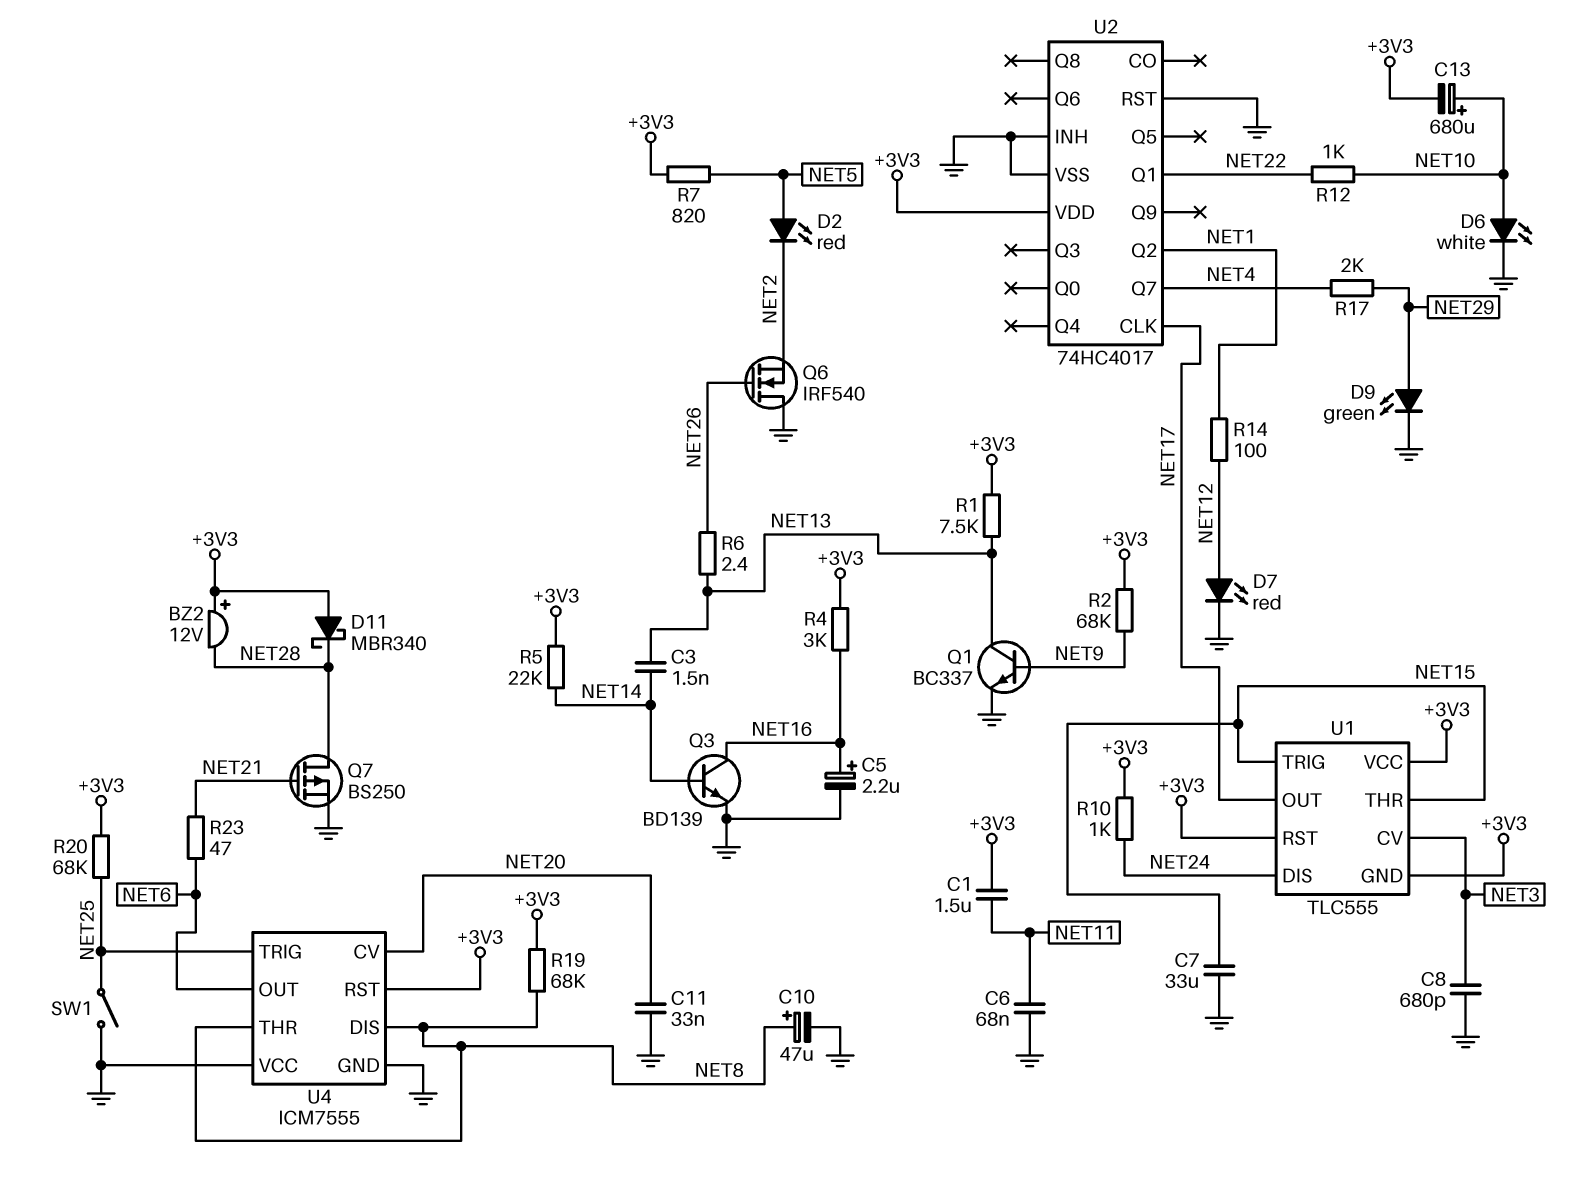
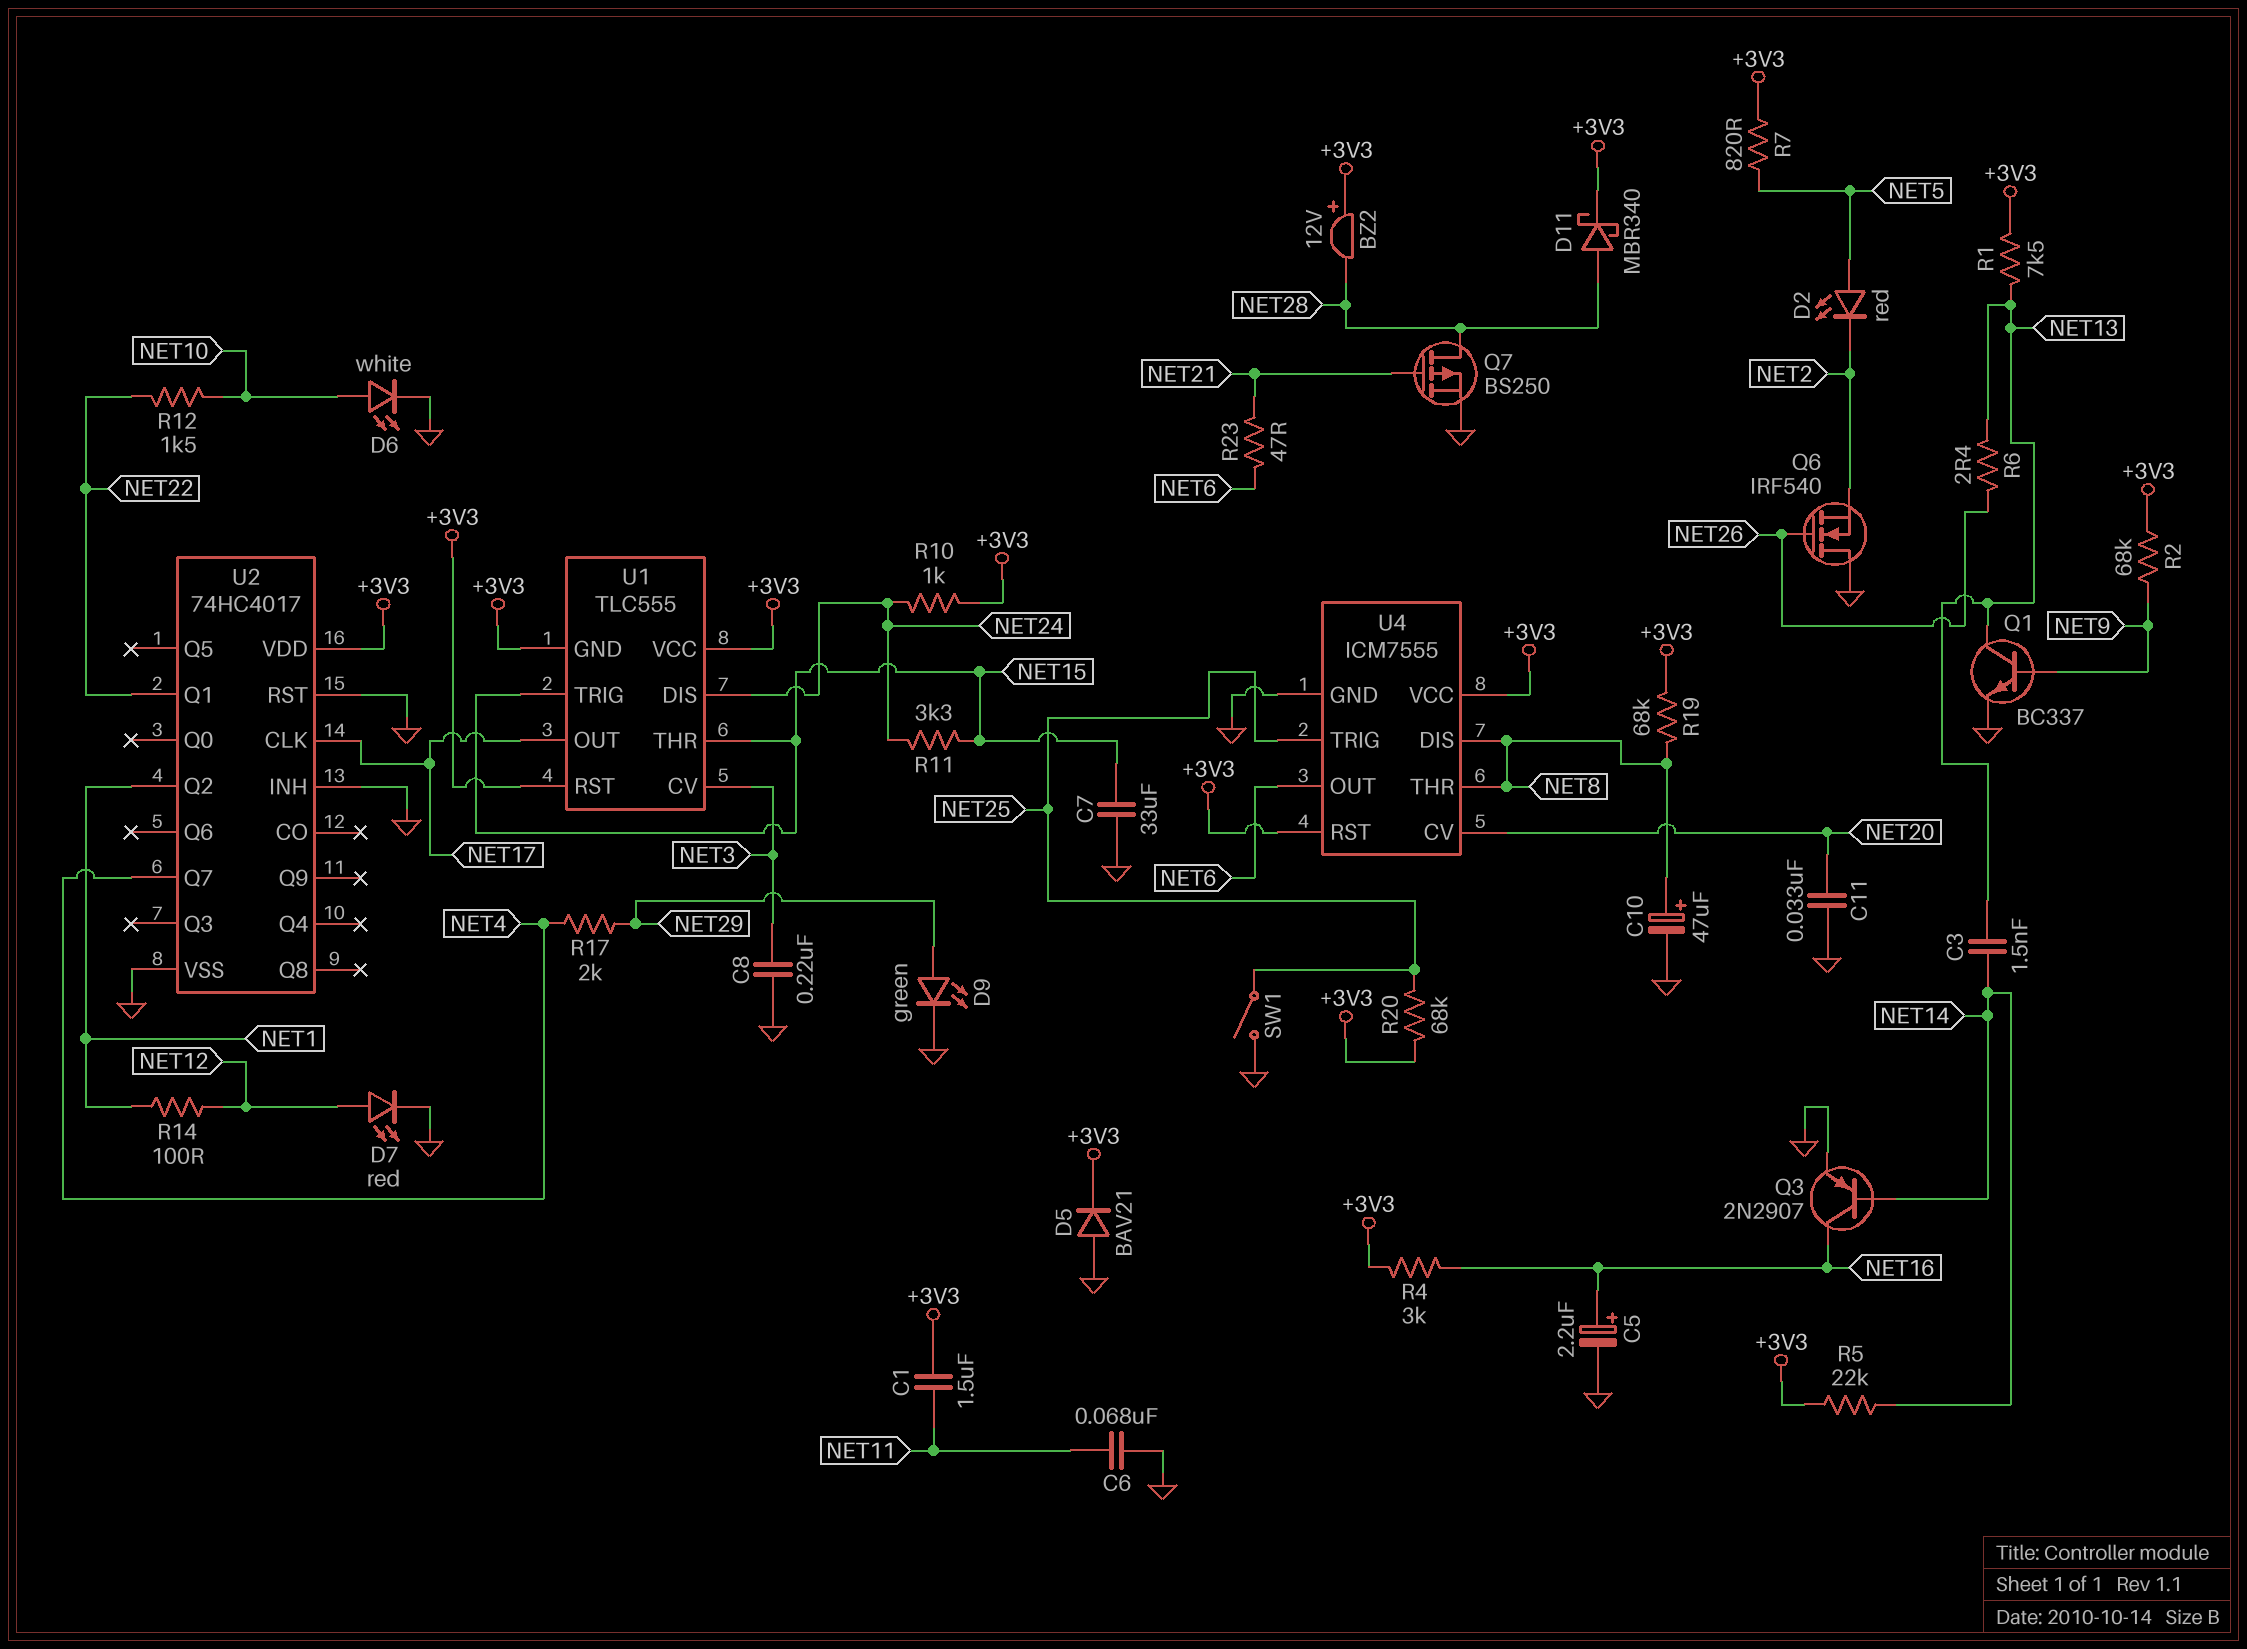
C8: 680pF (GND, NET3) -> 220nF (GND, NET3)
C13: 680uF (plus NET10, minus +3V3) -> none
D5: none -> diode BAV21 (A GND, K +3V3)
D11: schottky MBR340 (A +3V3, K NET28) -> schottky MBR340 (A NET28, K +3V3)
Q3: NPN BD139 (B NET14, C NET16, E GND) -> PNP 2N2907 (B NET14, C NET16, E GND)
R11: none -> 3.3k (NET15, NET24)
R12: 1k (NET10, NET22) -> 1.5k (NET10, NET22)
U4 pin VCC: GND -> +3V3

